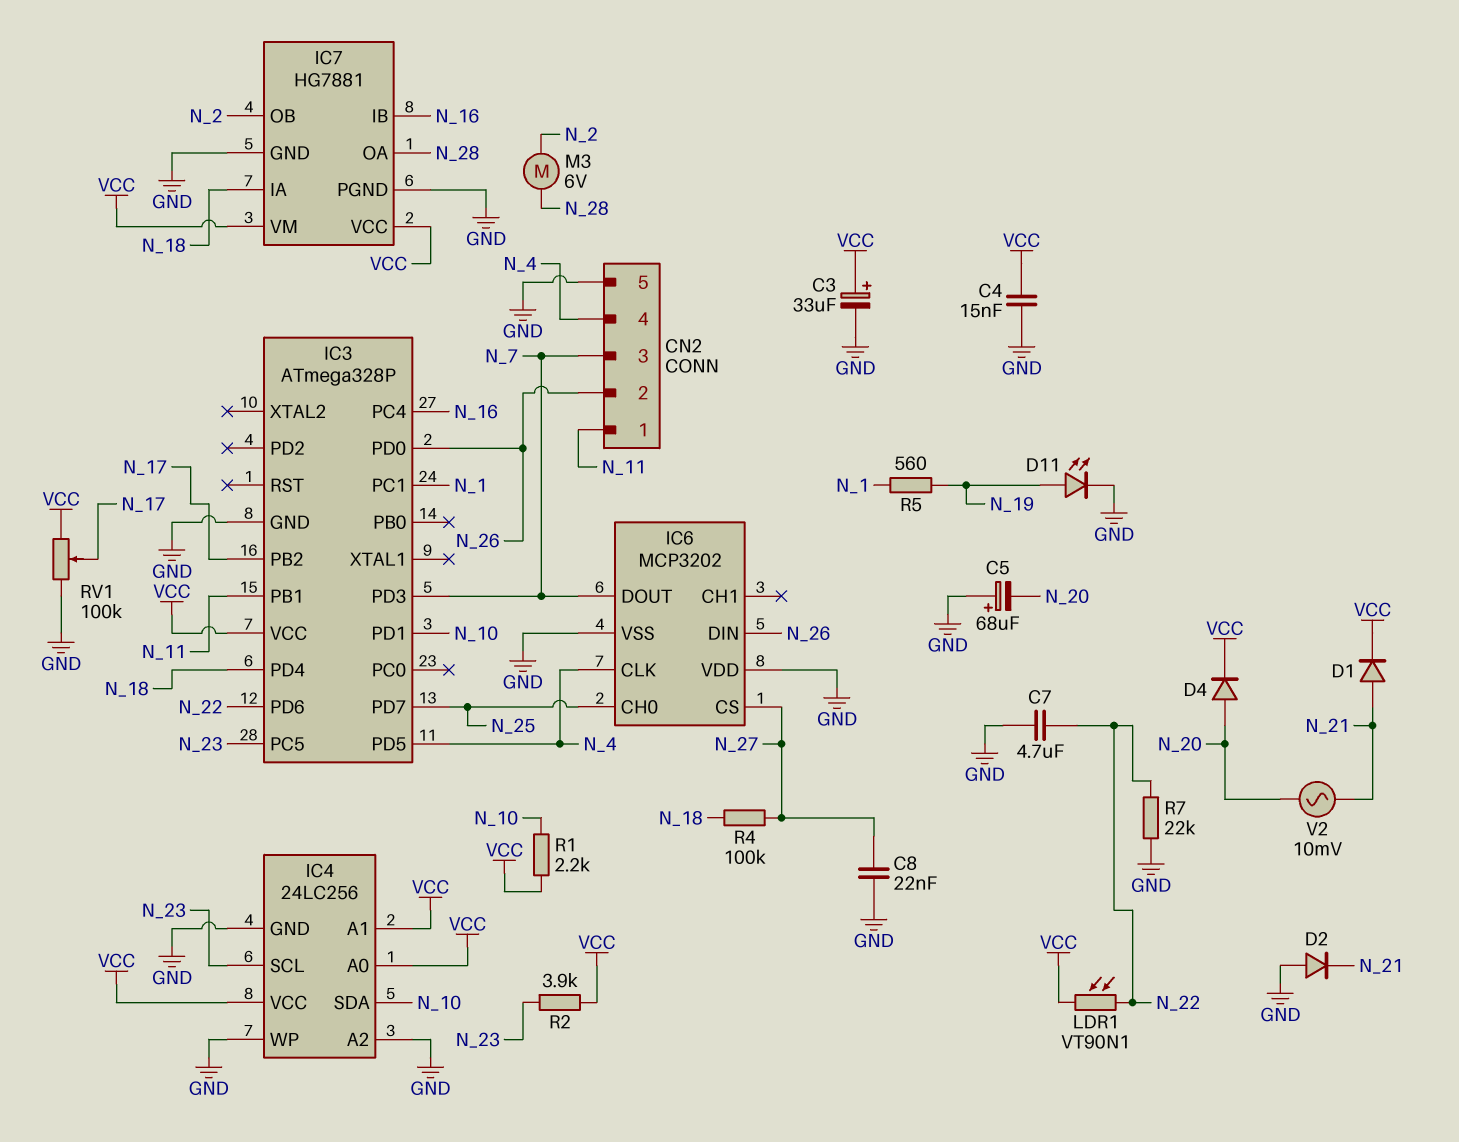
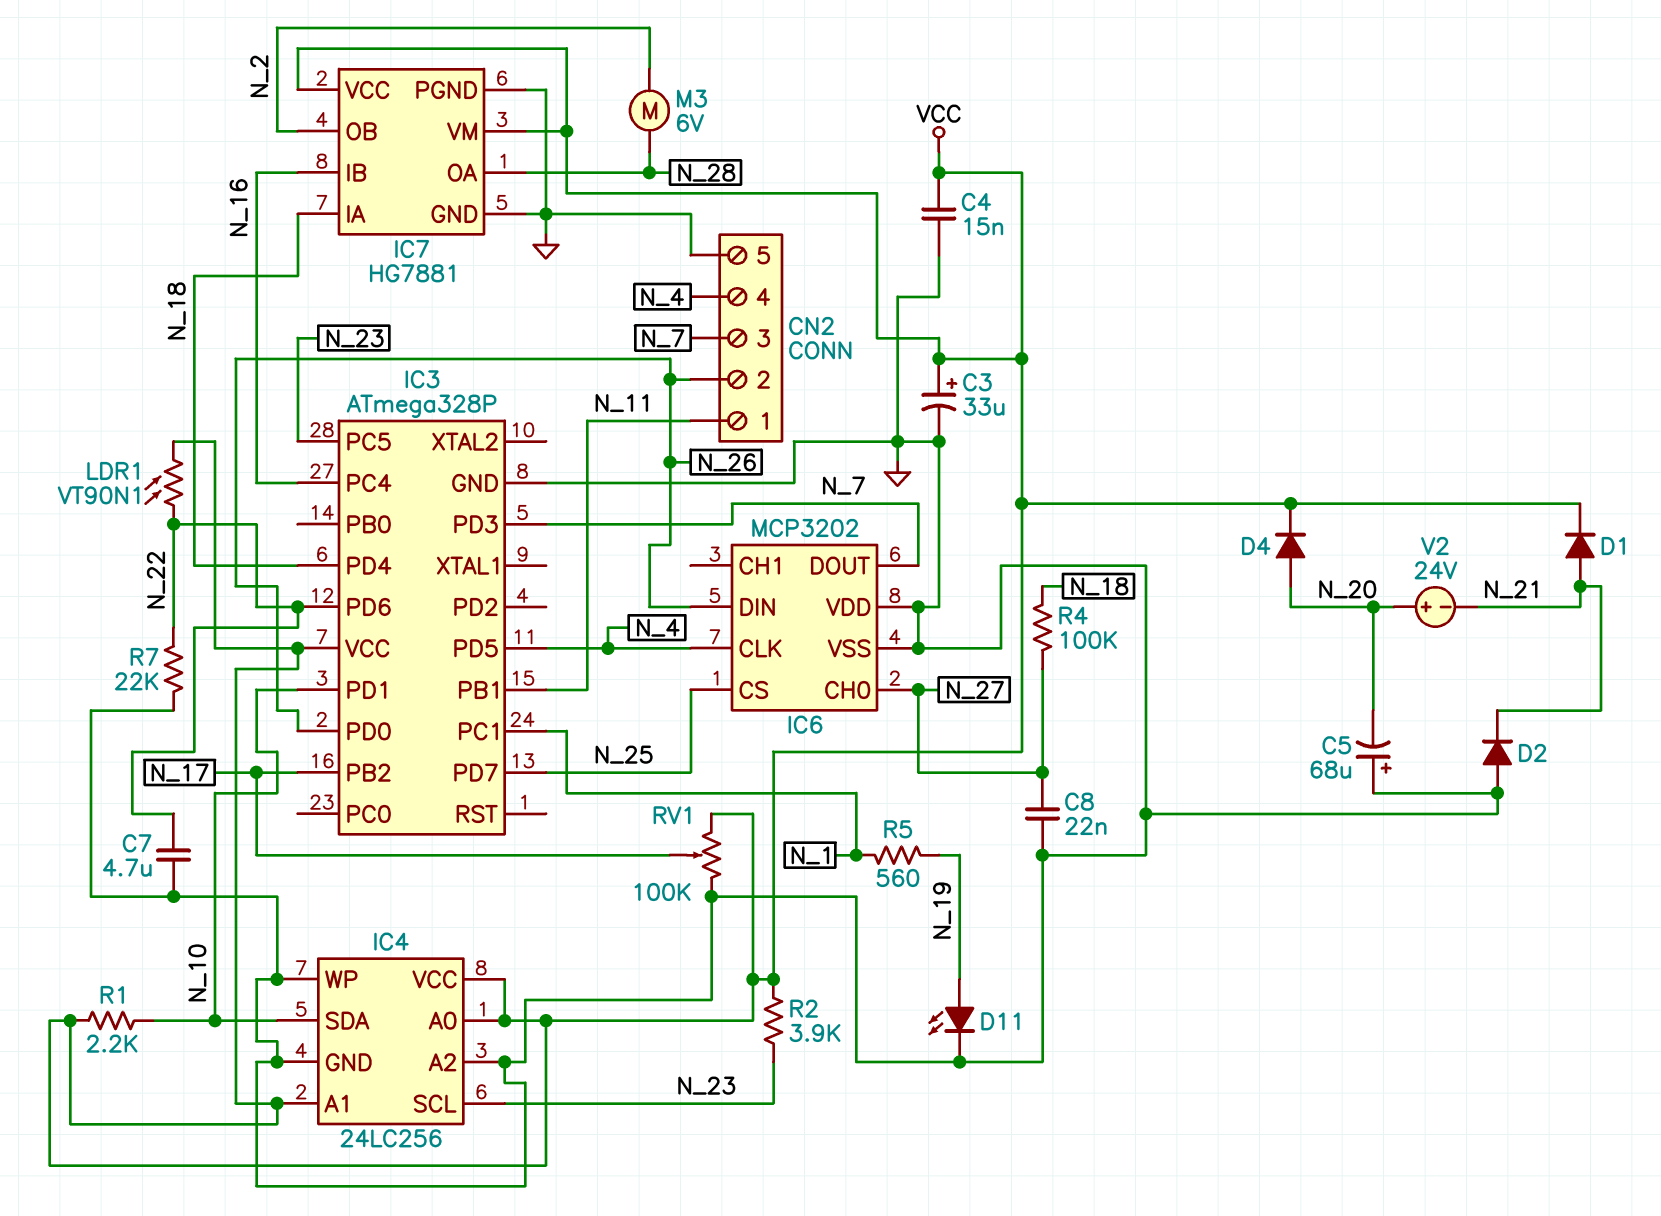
IC6 pin CH0: N_25 -> N_27
IC6 pin CS: N_27 -> N_25
V2: AC 10mV (N_20, N_21) -> 24V (plus N_20, minus N_21)

